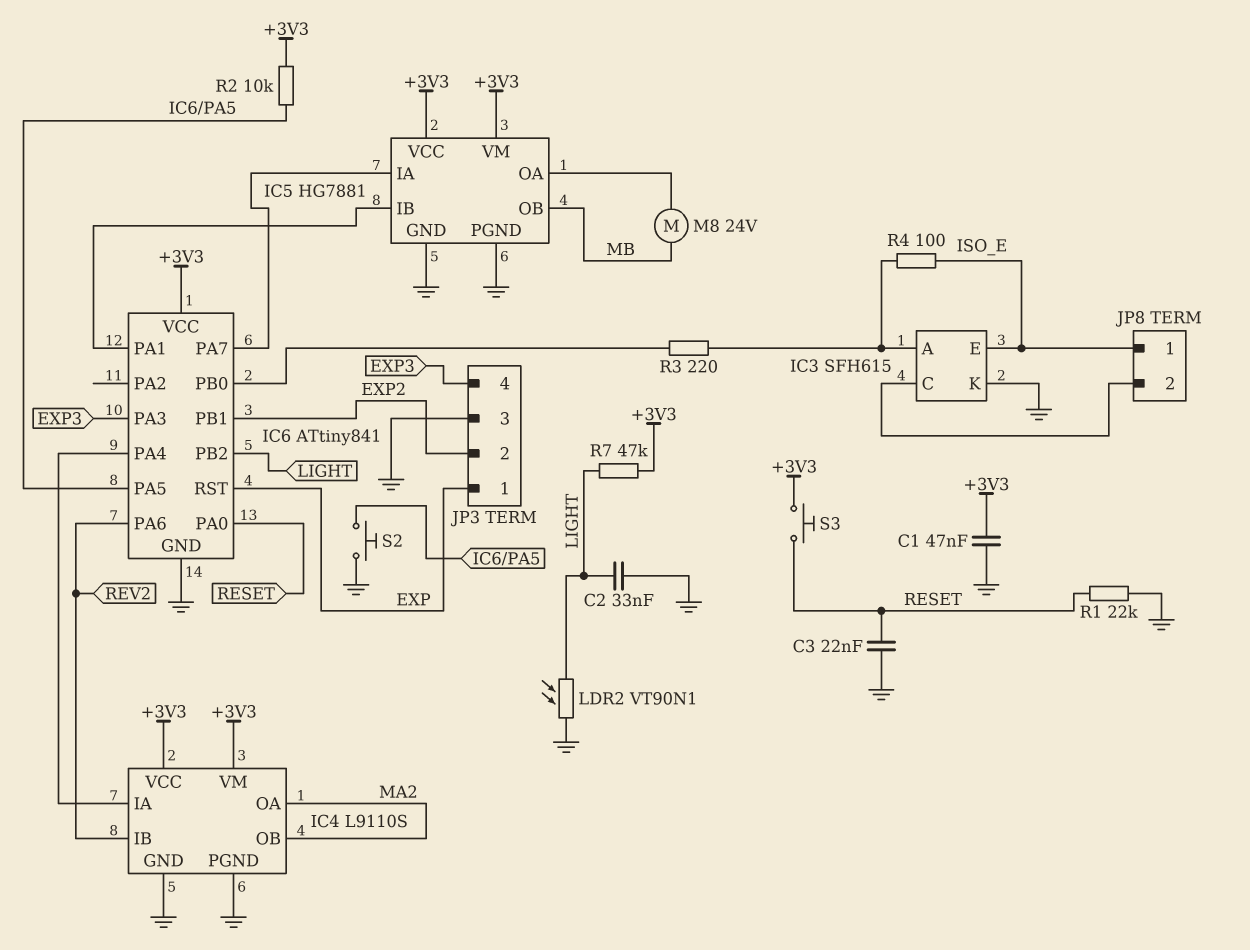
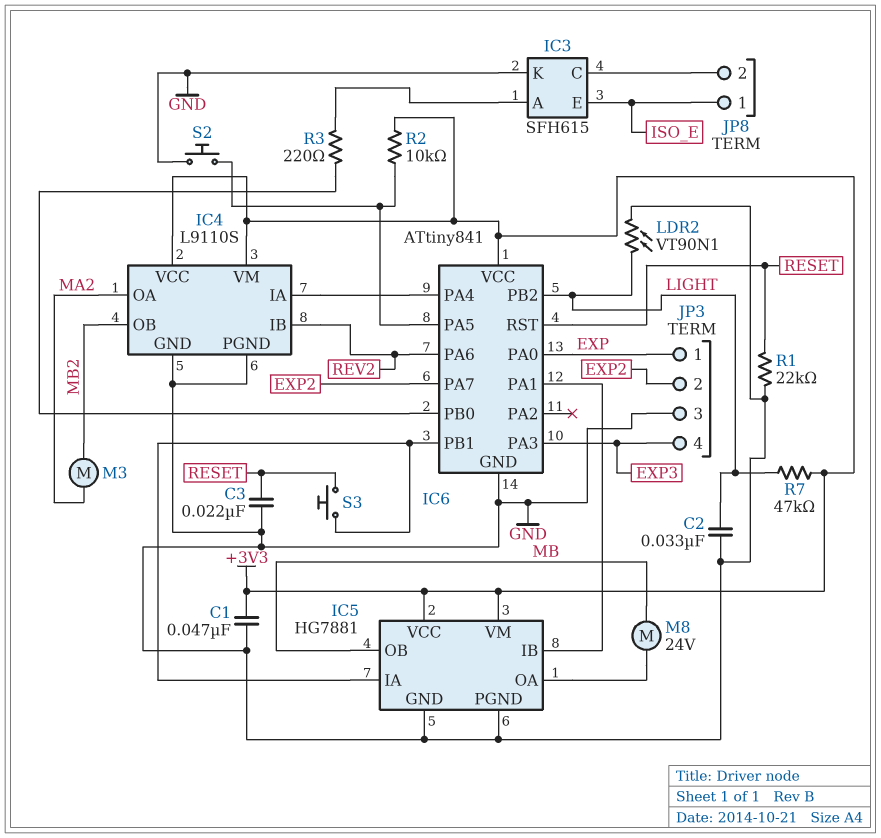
IC4 pin OB: MA2 -> MB2
IC6 pin PA0: RESET -> EXP
IC6 pin PA7: IC5/IA -> EXP2
IC6 pin PB1: EXP2 -> IC5/IA
IC6 pin RST: EXP -> RESET
M3: none -> motor (MA2, MB2)
R4: 100 (IC3/A, ISO_E) -> none
S3: button (+3V3, RESET) -> button (IC5/IA, RESET)

